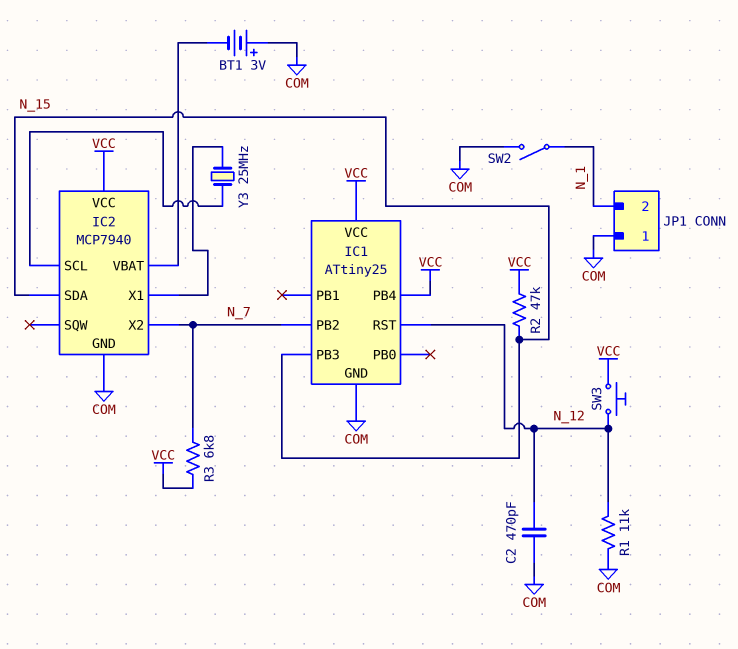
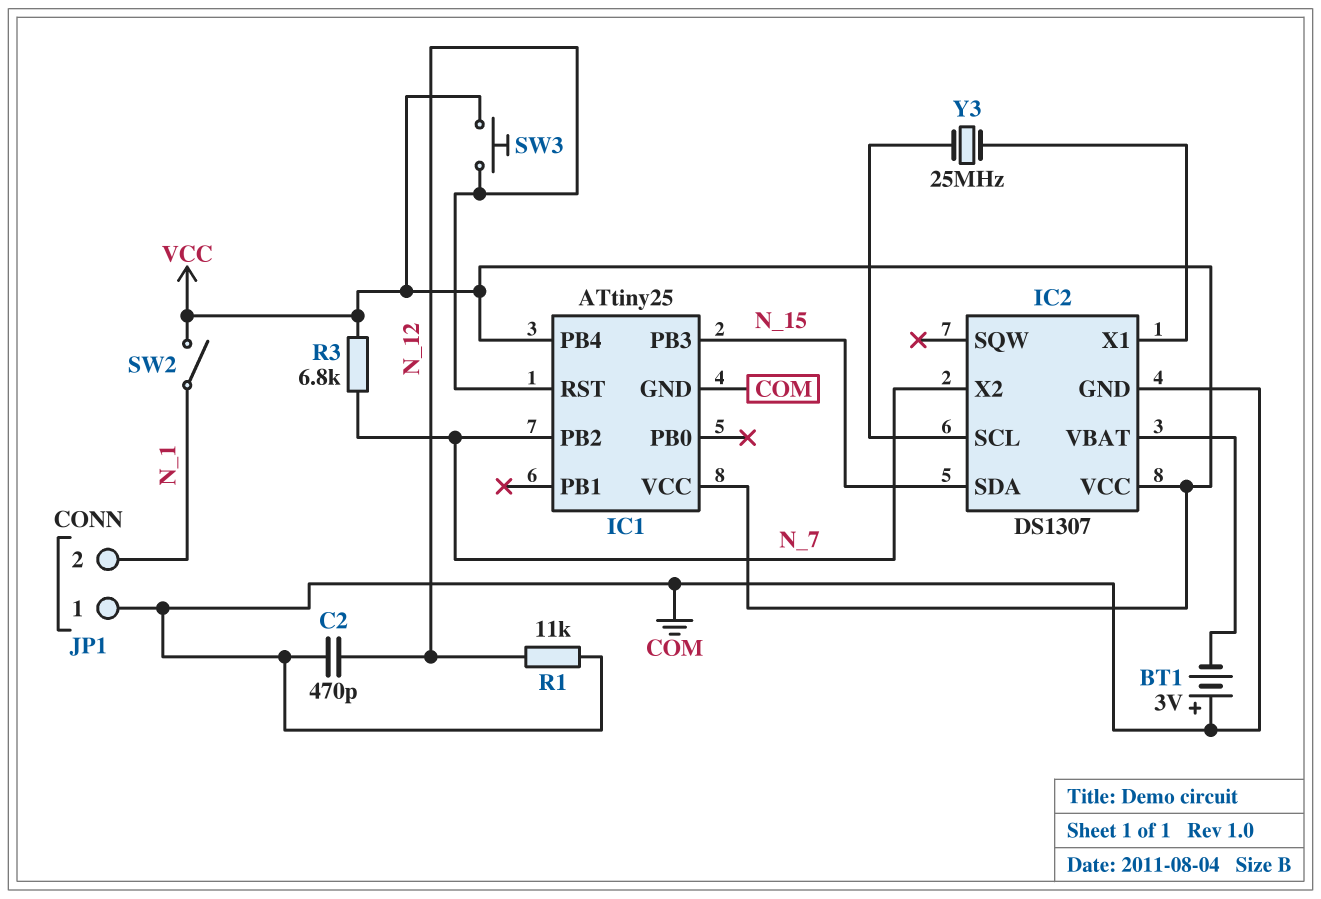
IC2: MCP7940 -> DS1307
R2: 47k (N_15, VCC) -> none
SW2: switch (COM, N_1) -> switch (N_1, VCC)

